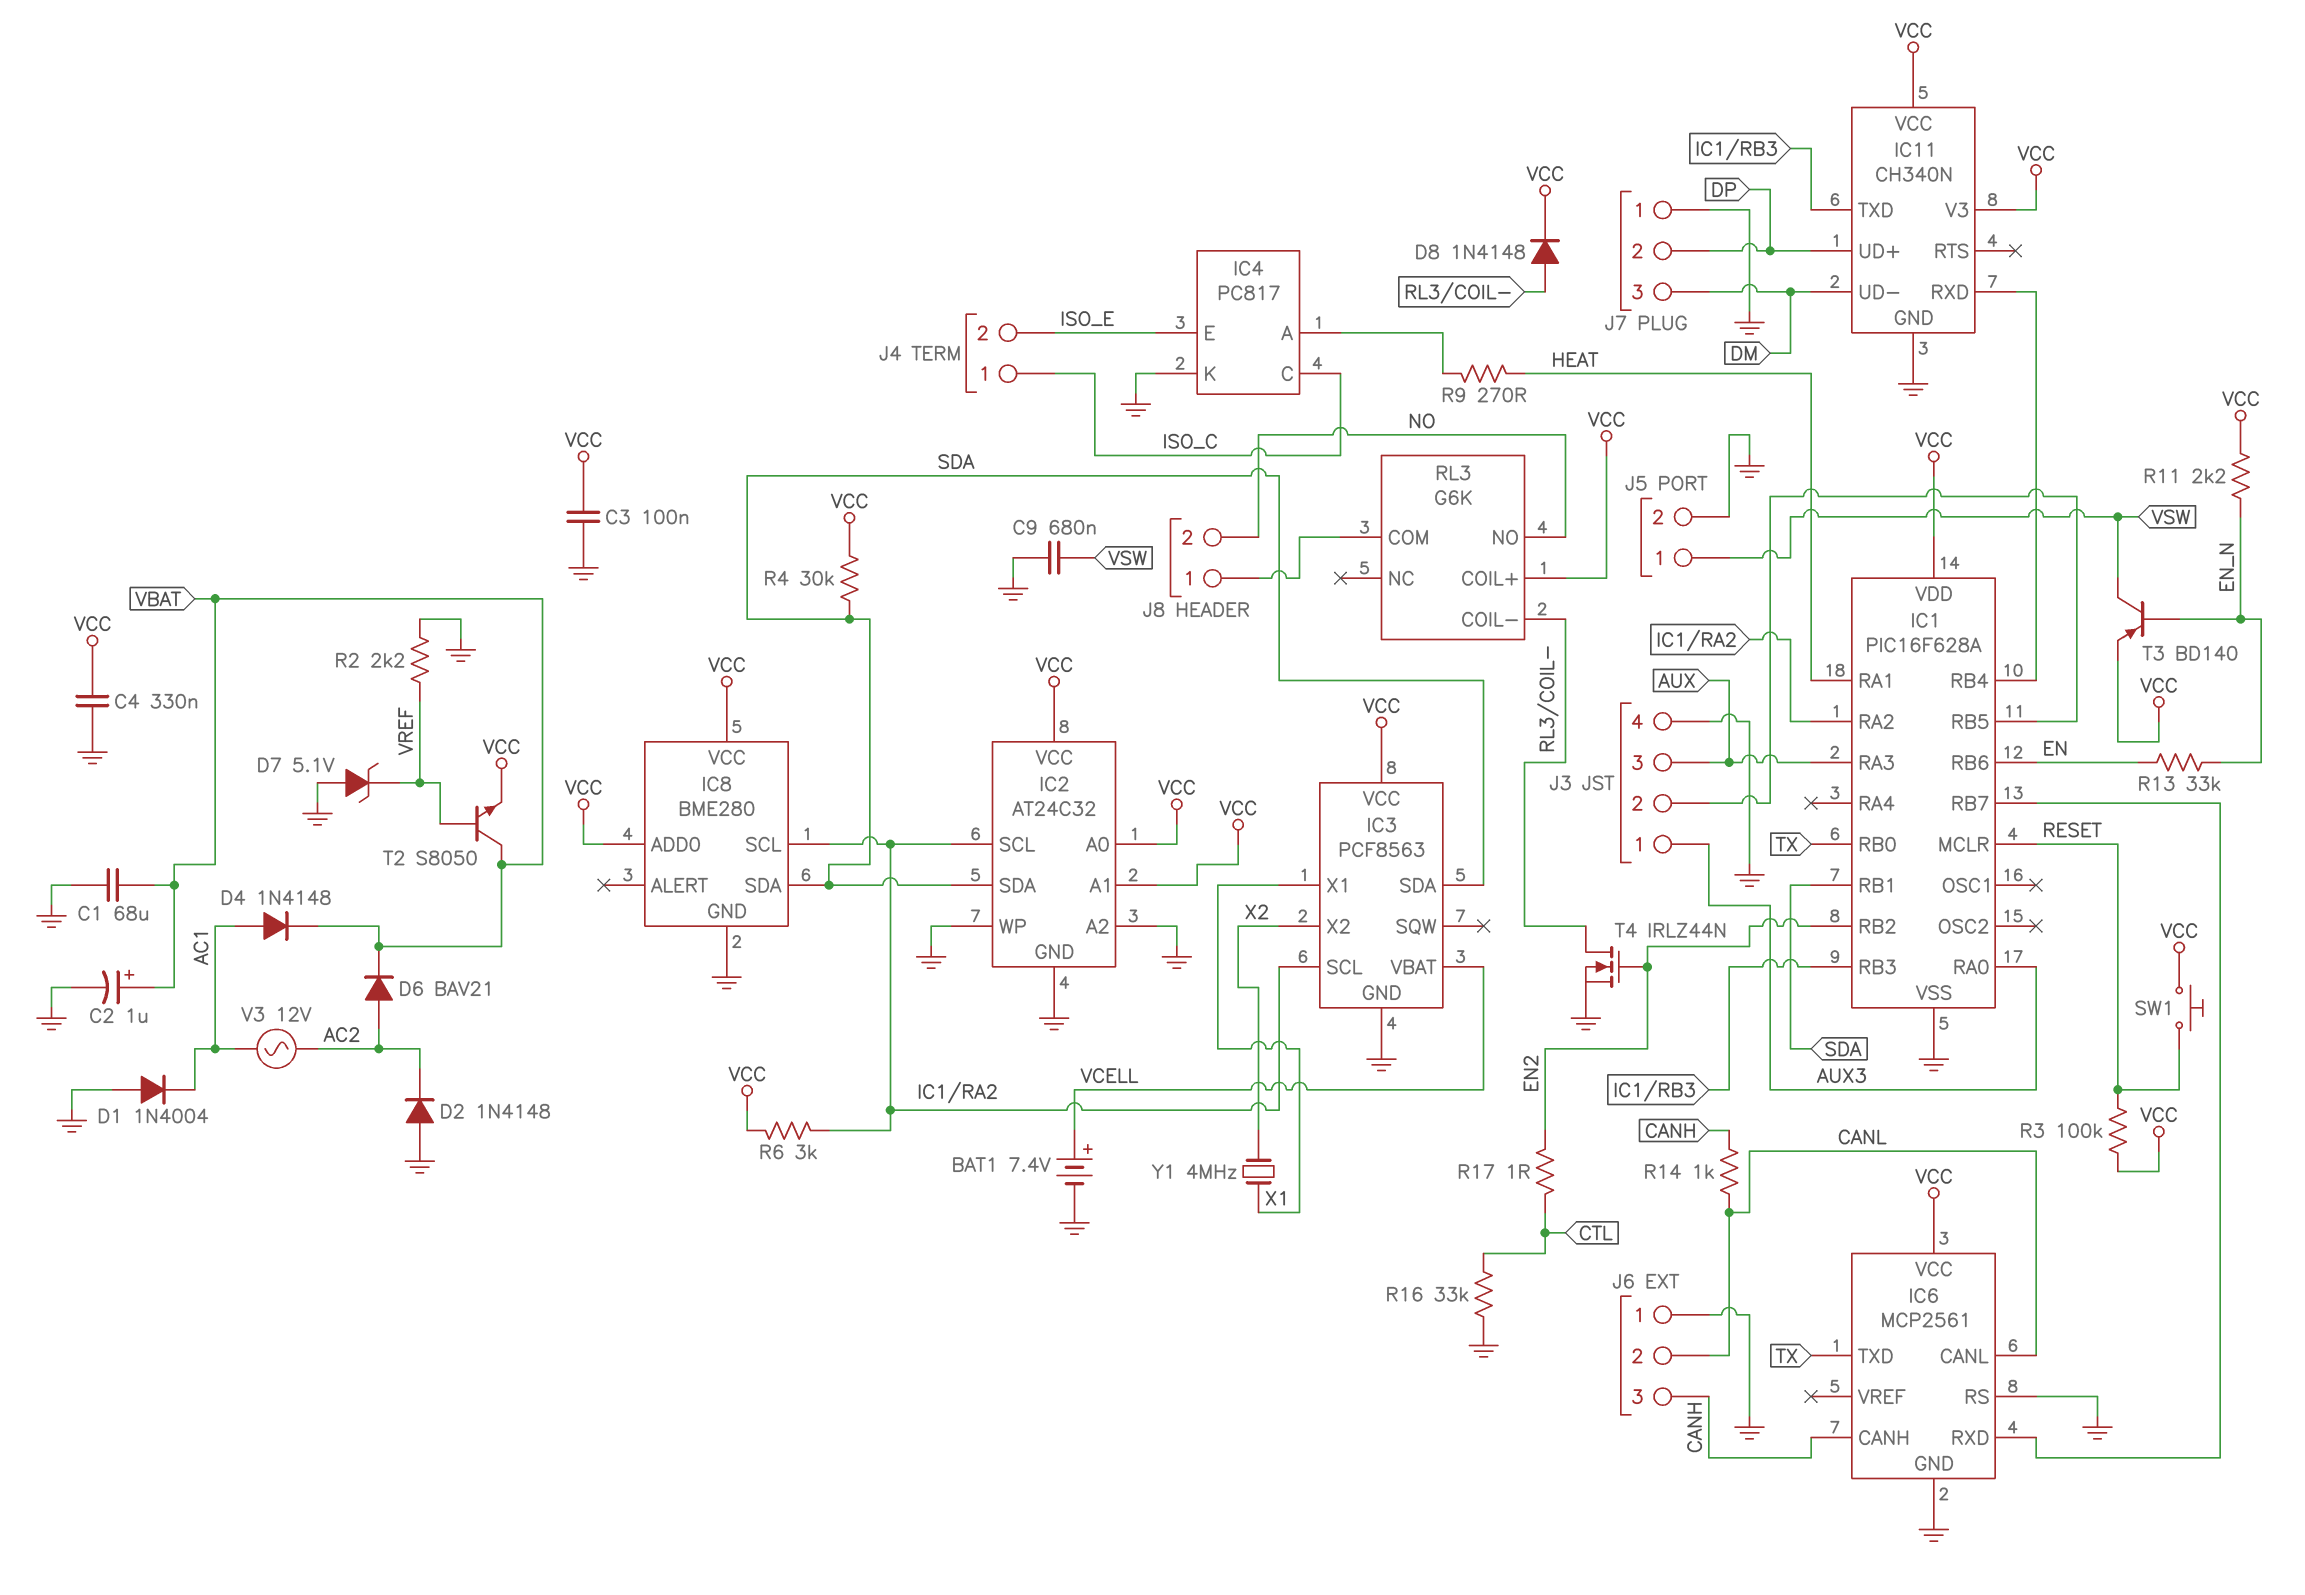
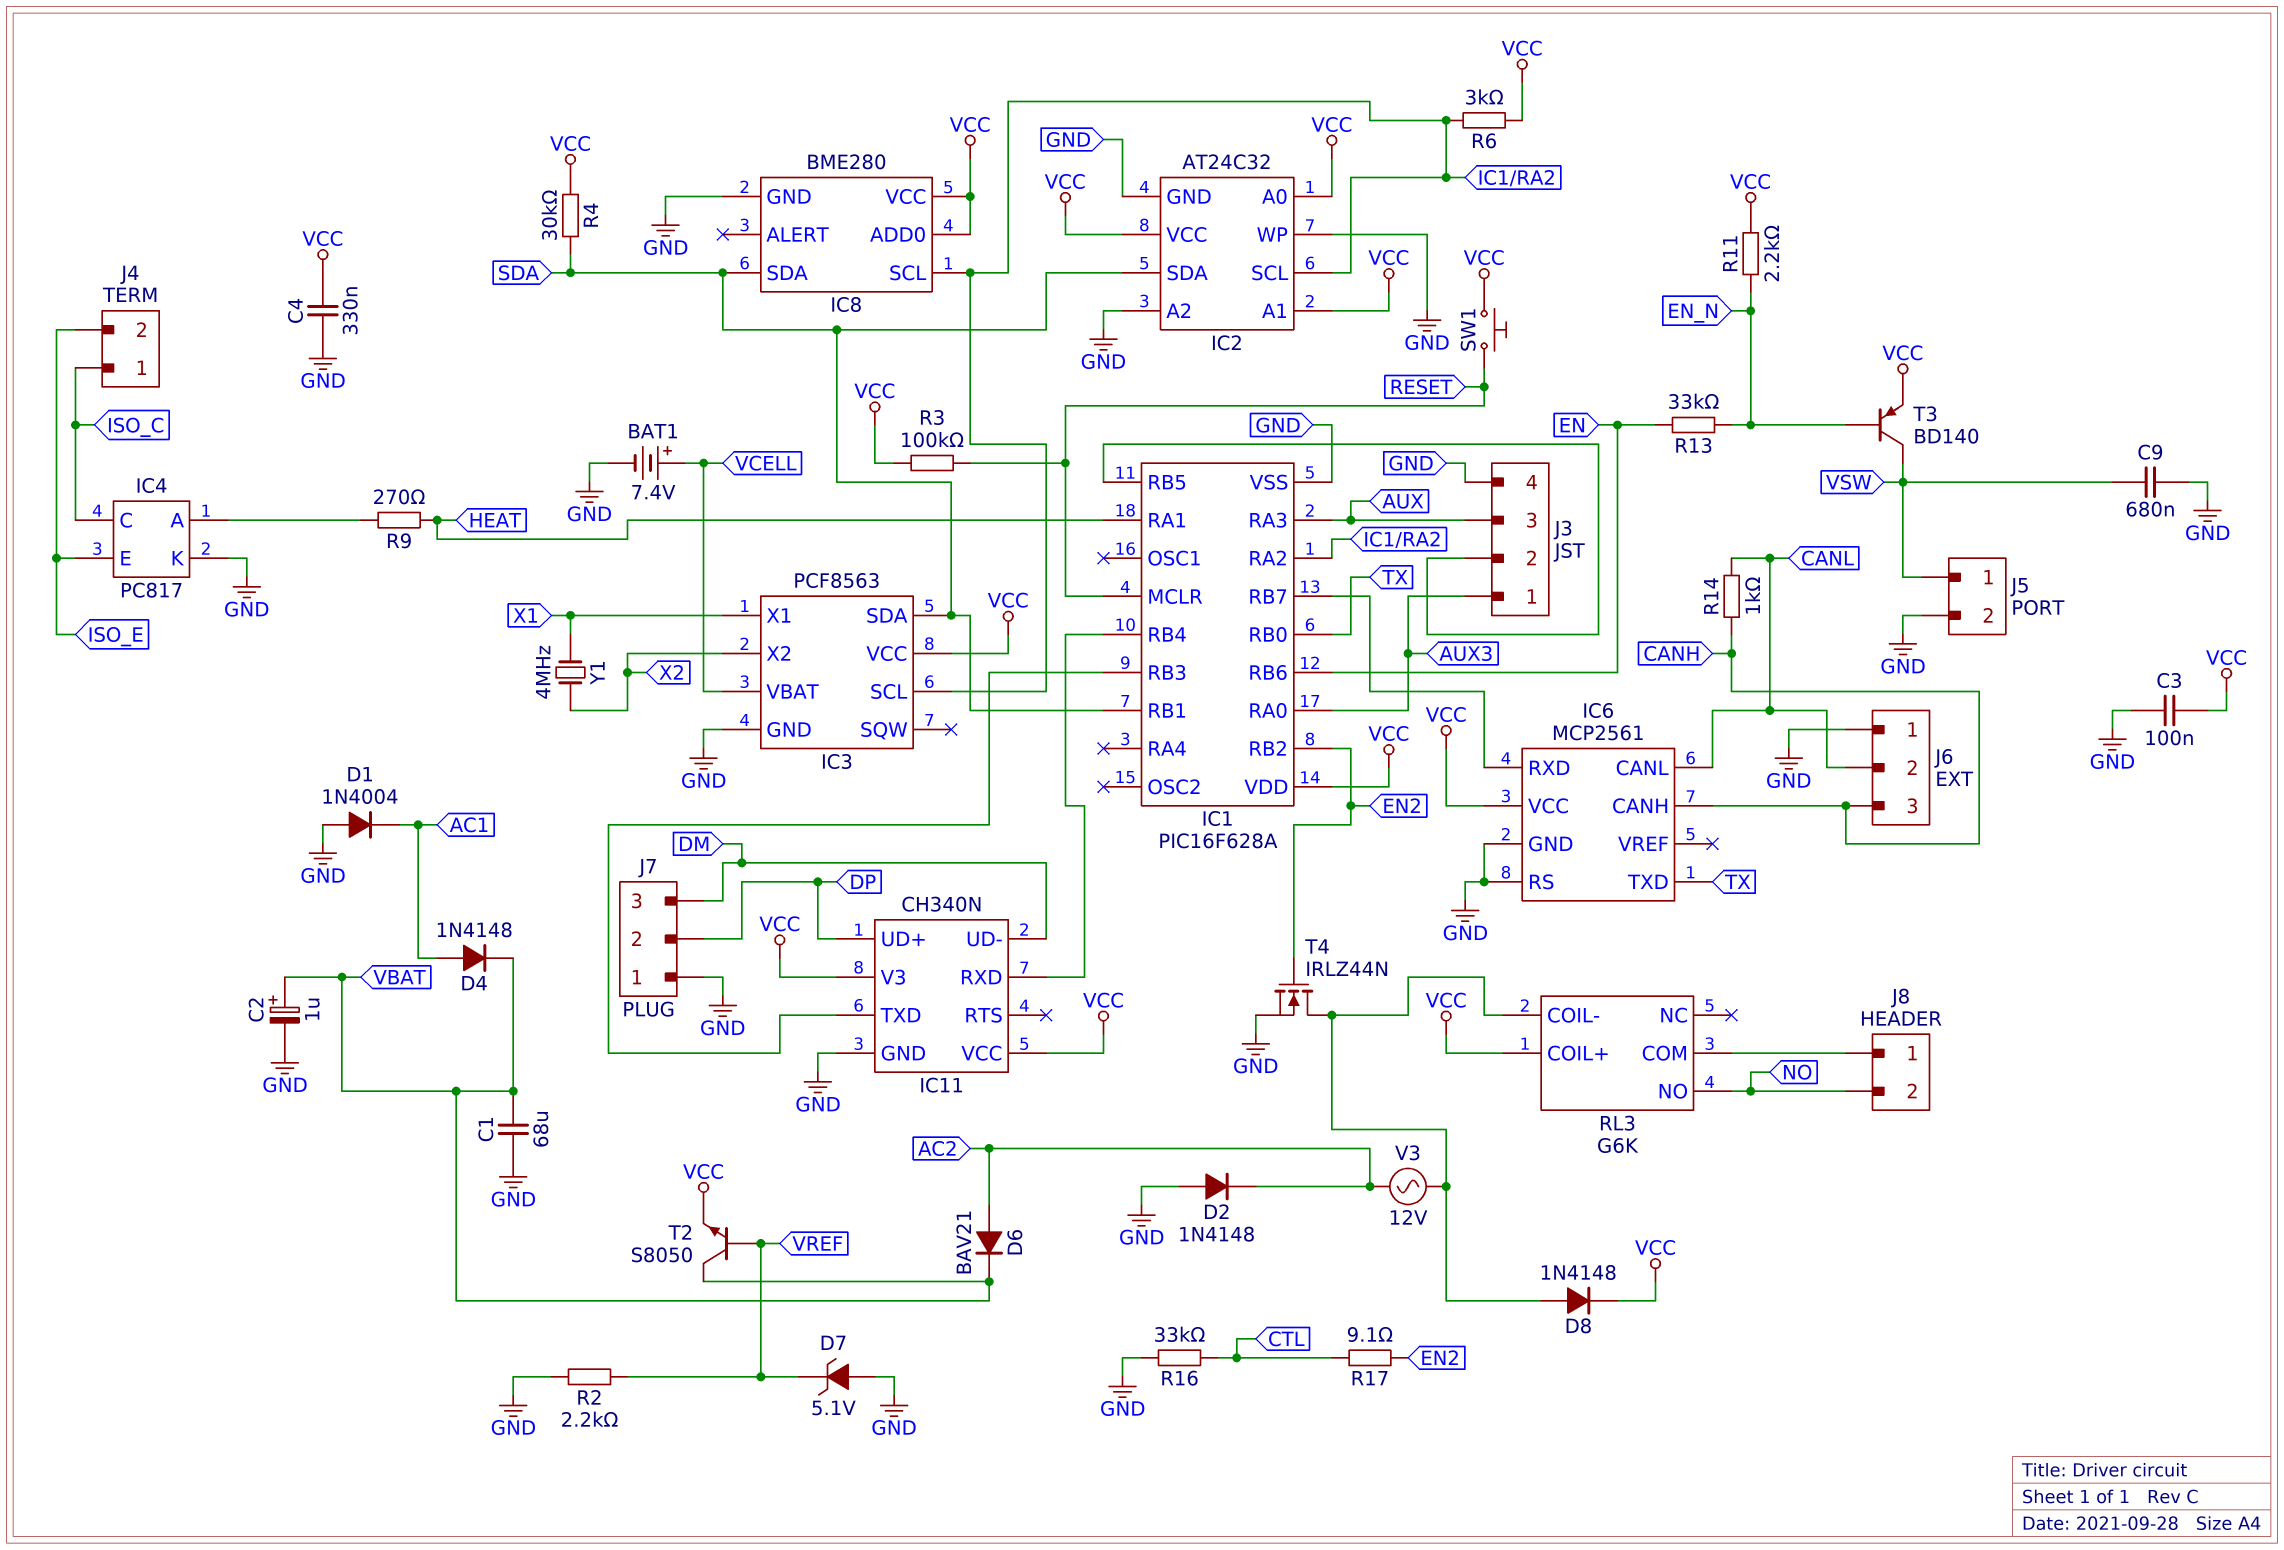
R17: 1 (CTL, EN2) -> 9.1 (CTL, EN2)
V3: AC 12V (AC1, AC2) -> AC 12V (AC2, RL3/COIL-)

